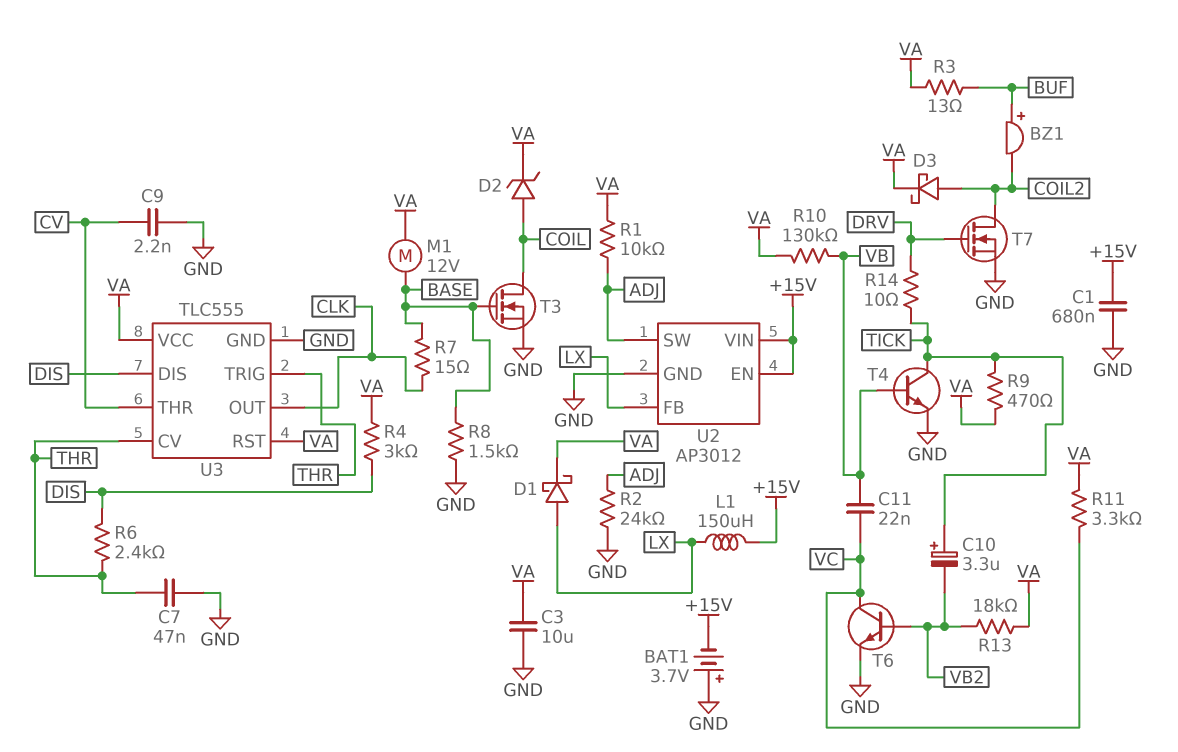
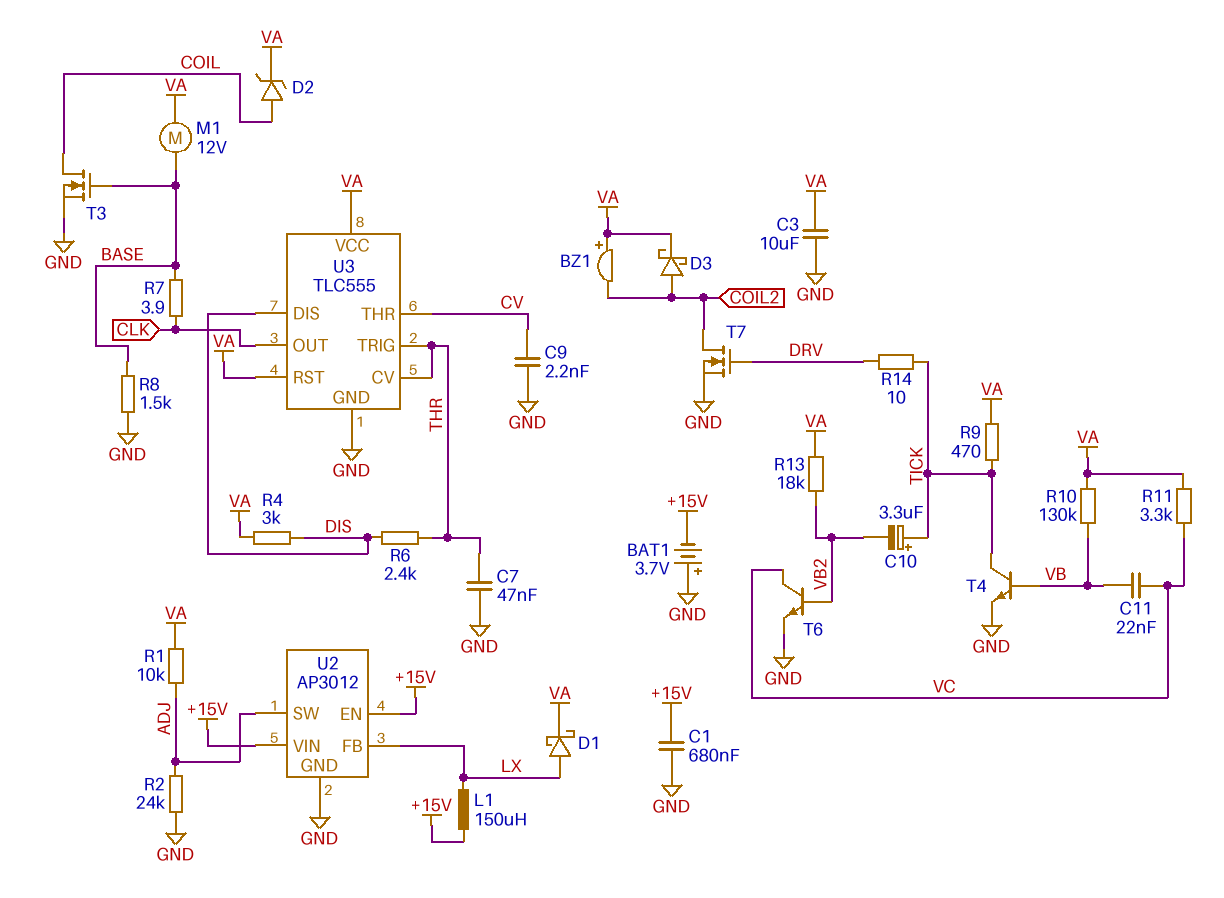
BZ1: buzzer (plus BUF, minus COIL2) -> buzzer (plus VA, minus COIL2)
R3: 13 (BUF, VA) -> none
R7: 15 (BASE, CLK) -> 3.9 (BASE, CLK)

